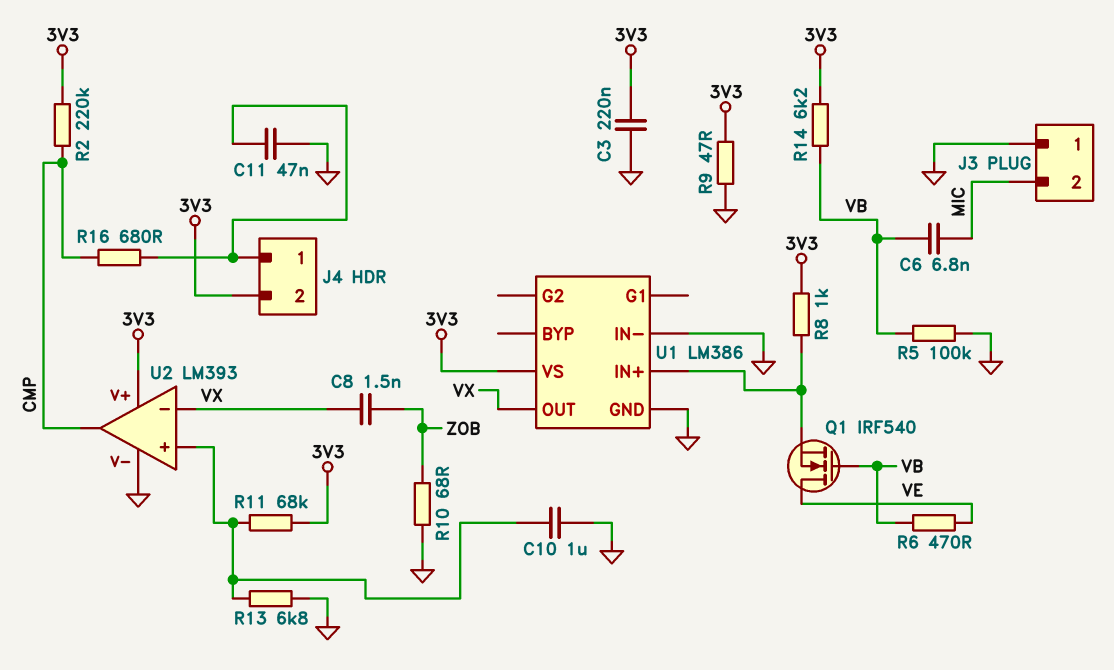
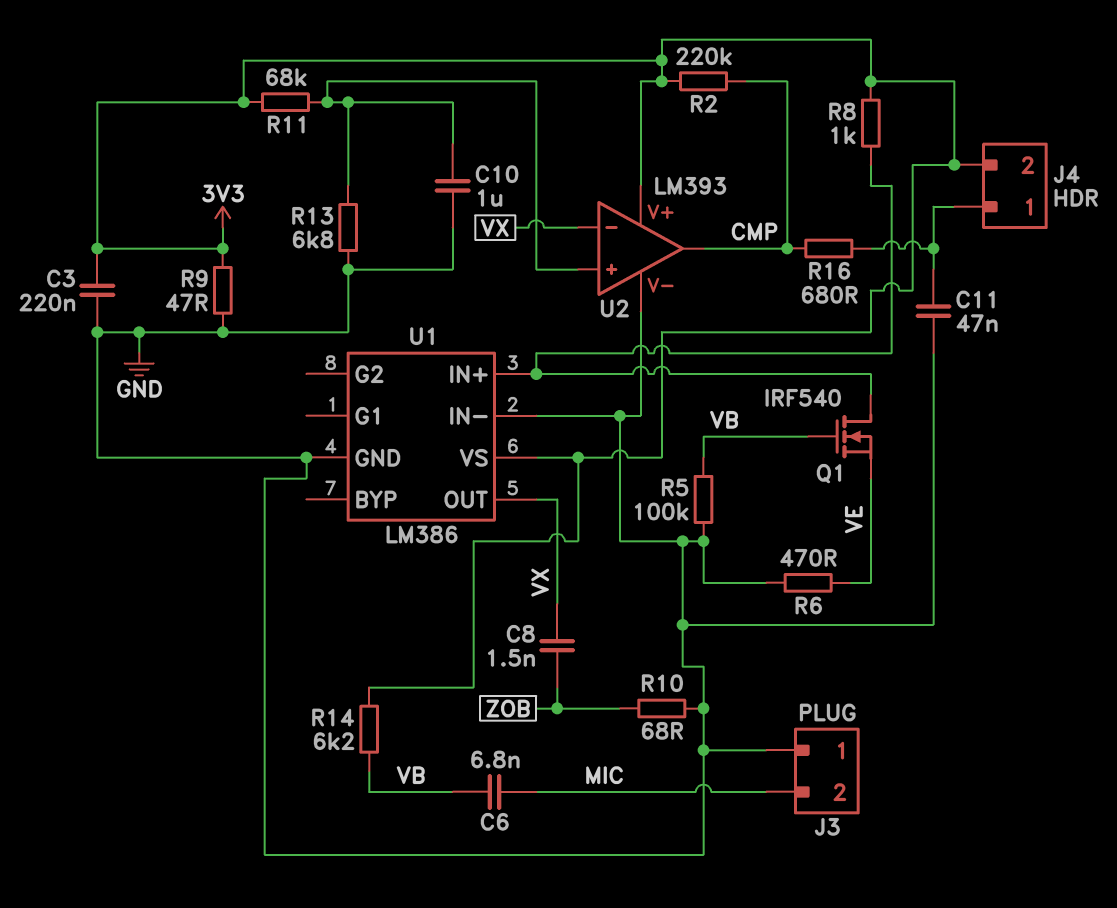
Q1: NMOS IRF540 (G VB, D VE, S U1/IN+) -> NMOS IRF540 (G VB, D U1/IN+, S VE)
R6: 470 (VB, VE) -> 470 (GND, VE)

